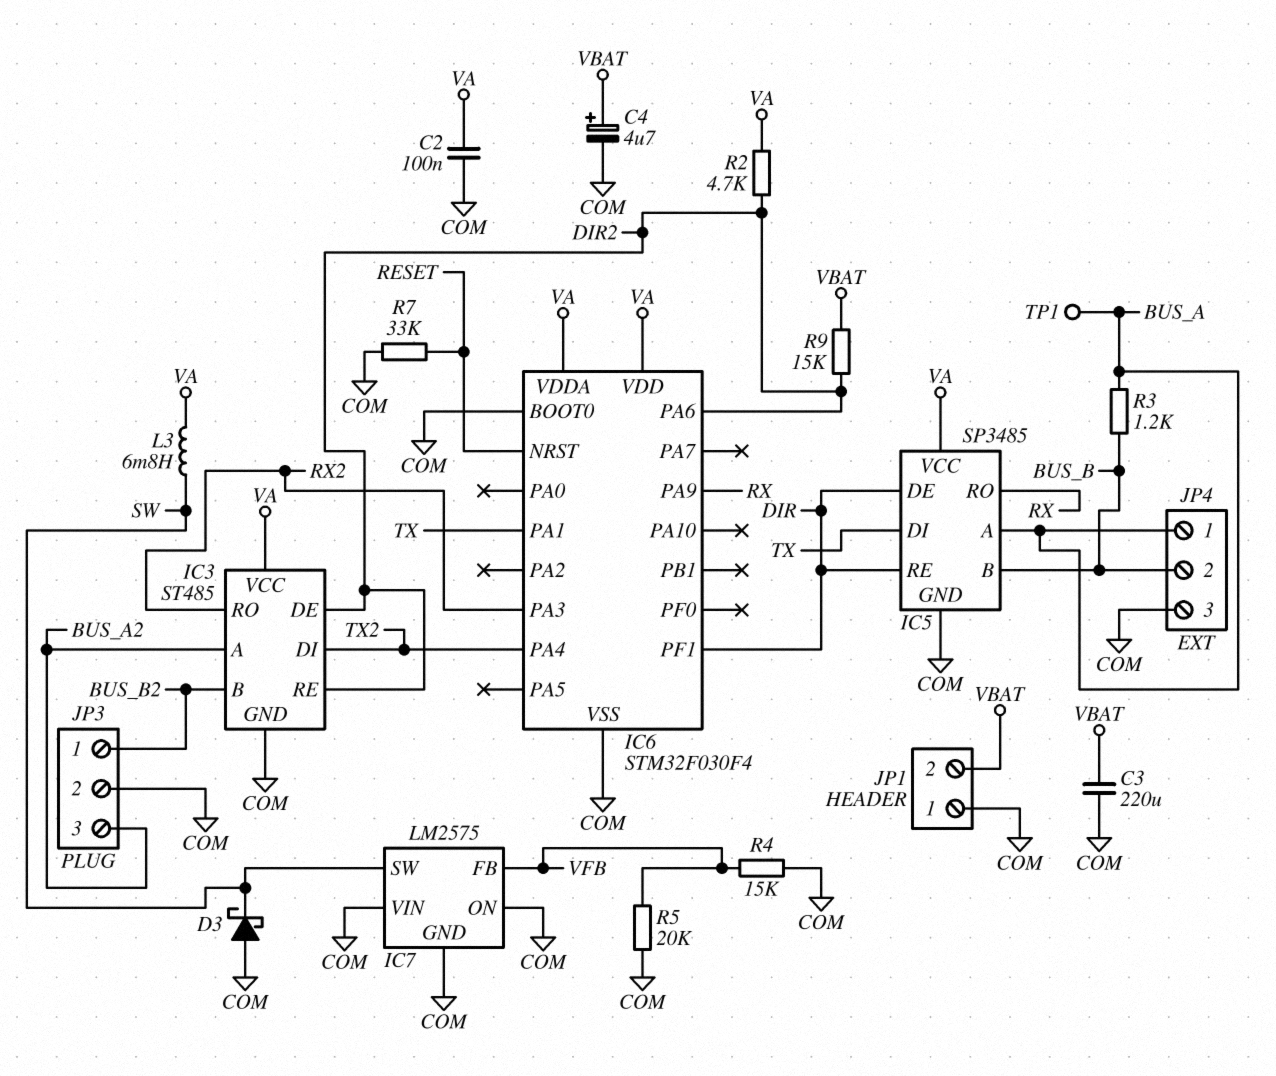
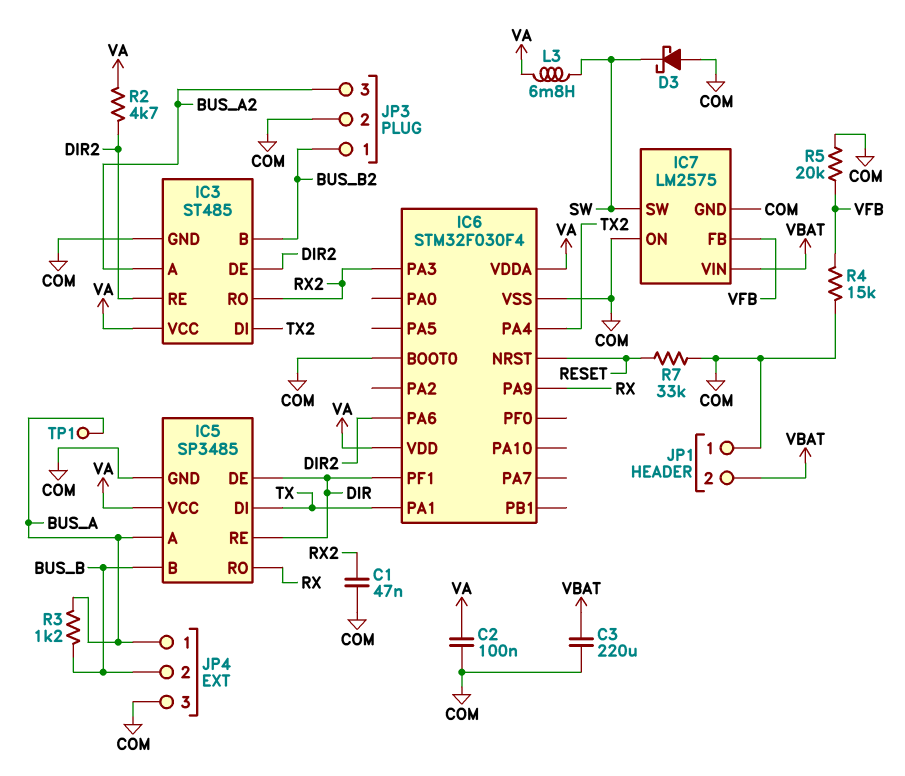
C1: none -> 47nF (COM, RX2)
C4: 4.7uF (plus VBAT, minus COM) -> none
IC7 pin VIN: COM -> VBAT
R9: 15k (DIR2, VBAT) -> none

